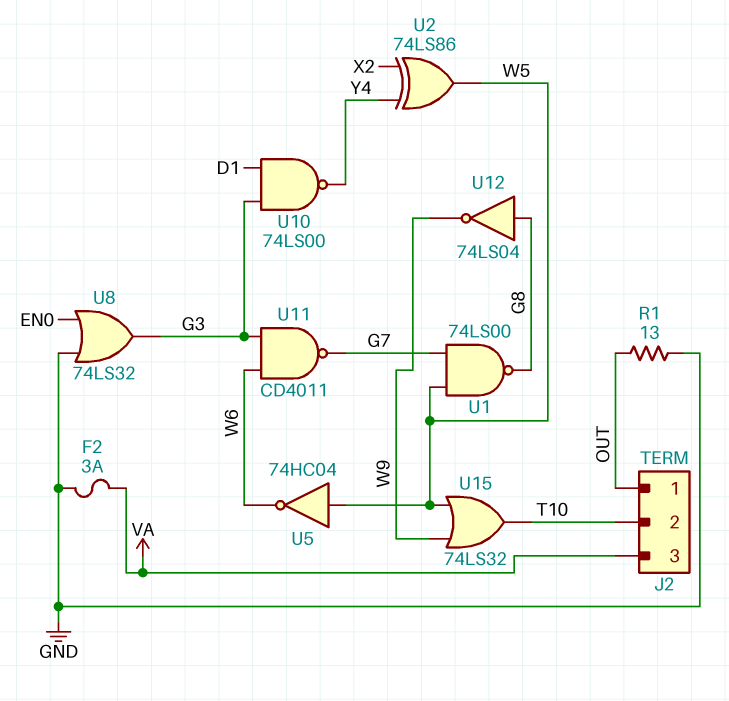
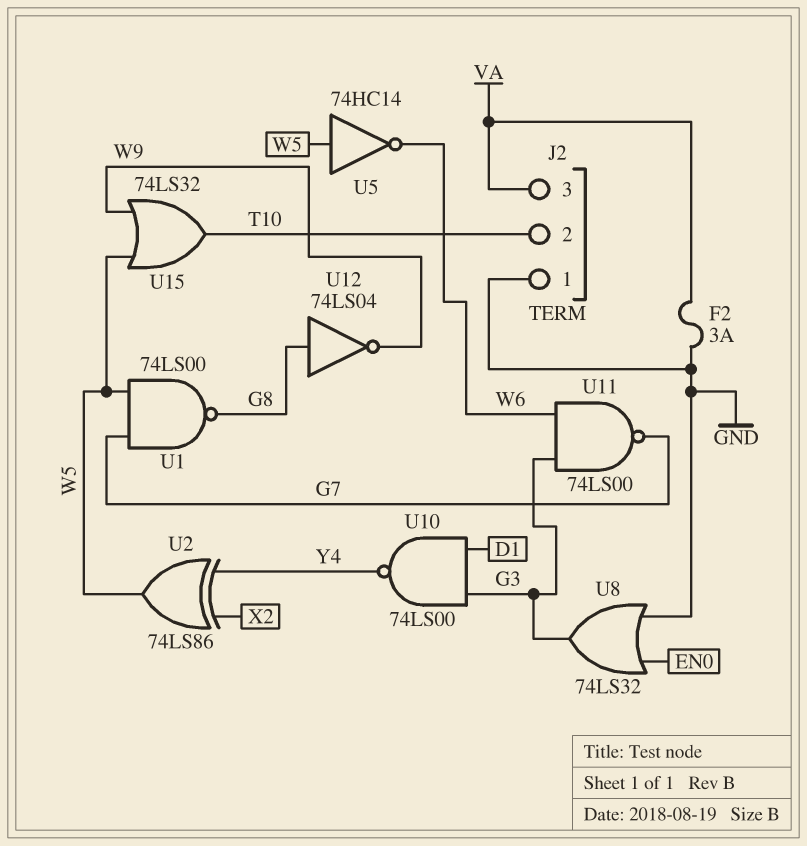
J2 pin 1: OUT -> GND
R1: 13 (GND, OUT) -> none
U5: NOT 74HC04 (in W5, out W6) -> NOT 74HC14 (in W5, out W6)
U11: NAND CD4011 (in G3, in W6, out G7) -> NAND 74LS00 (in G3, in W6, out G7)

